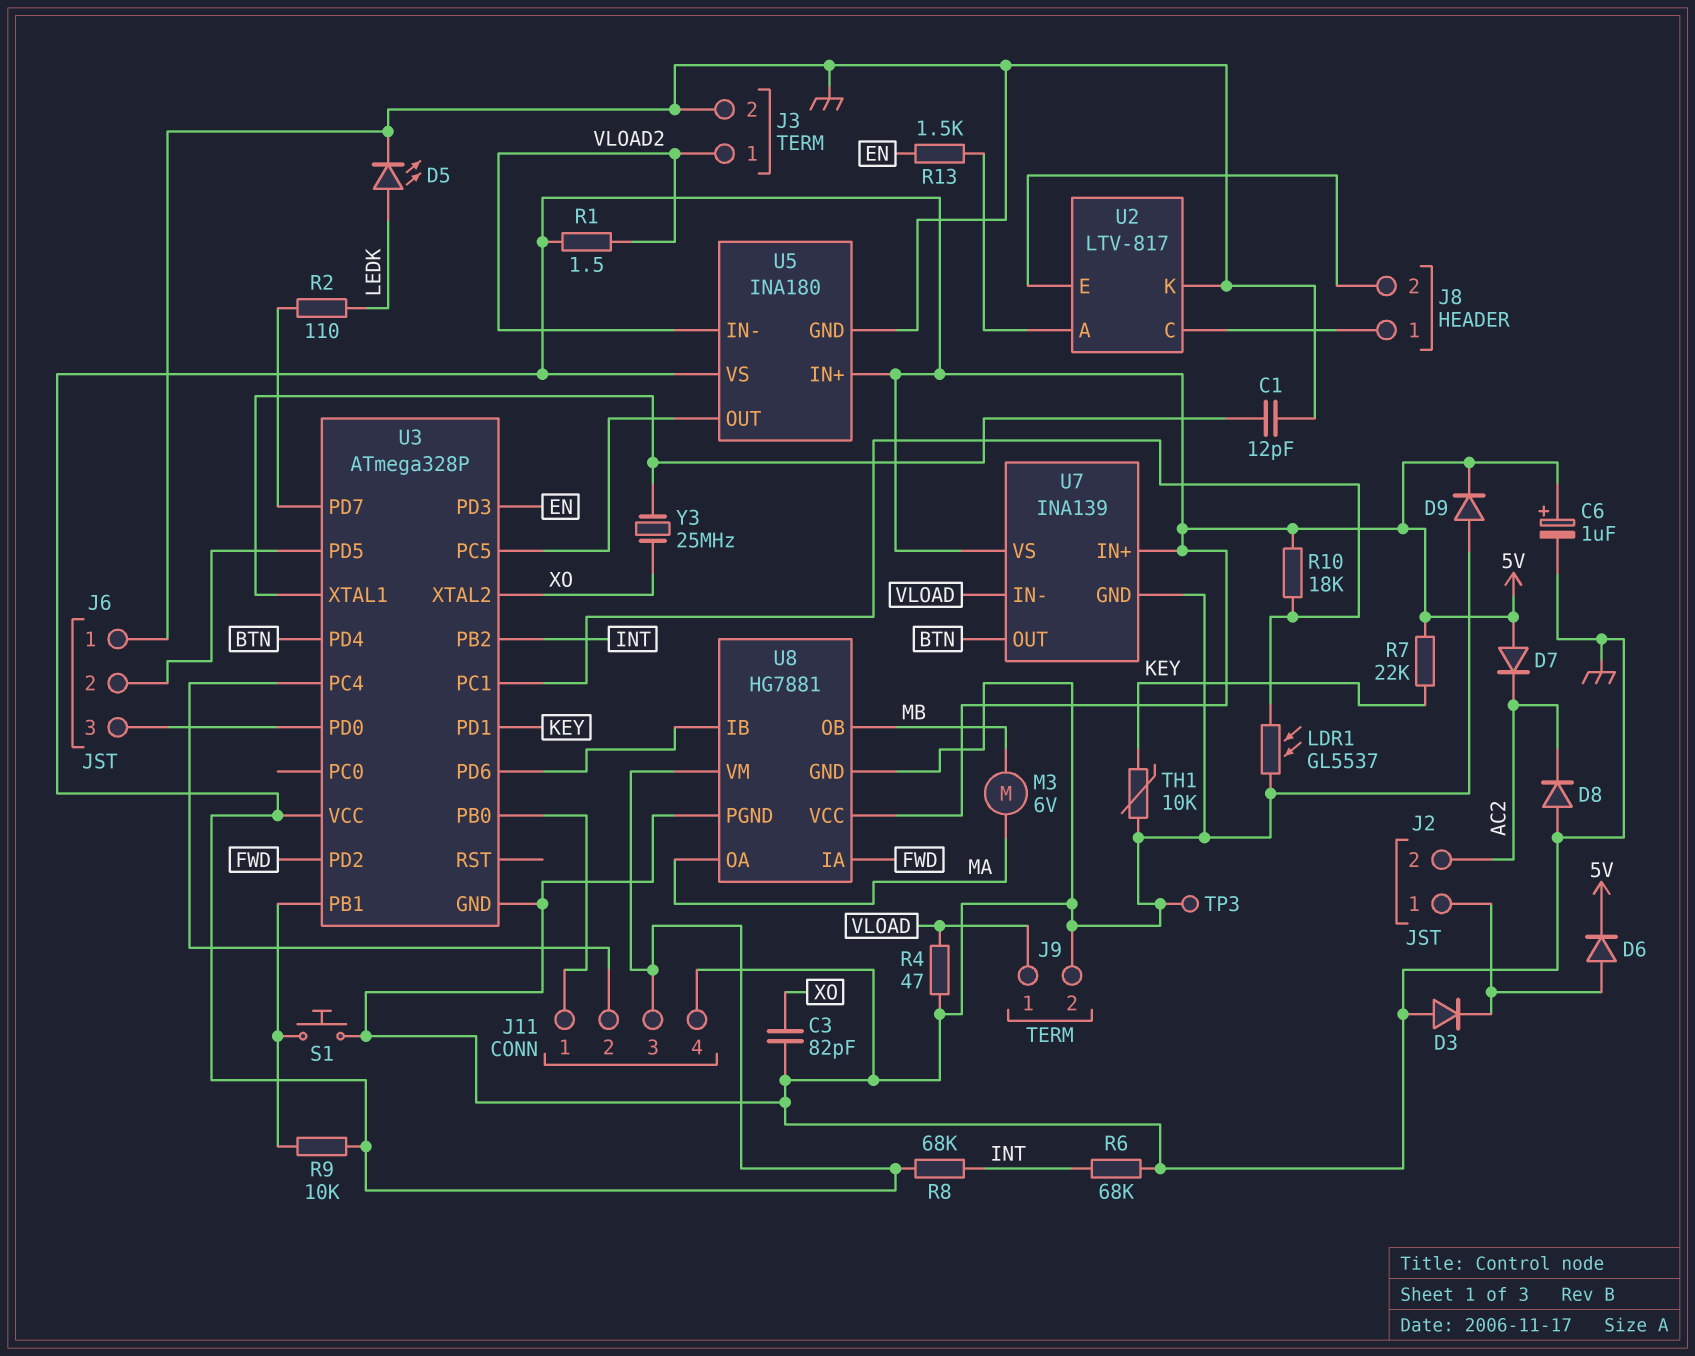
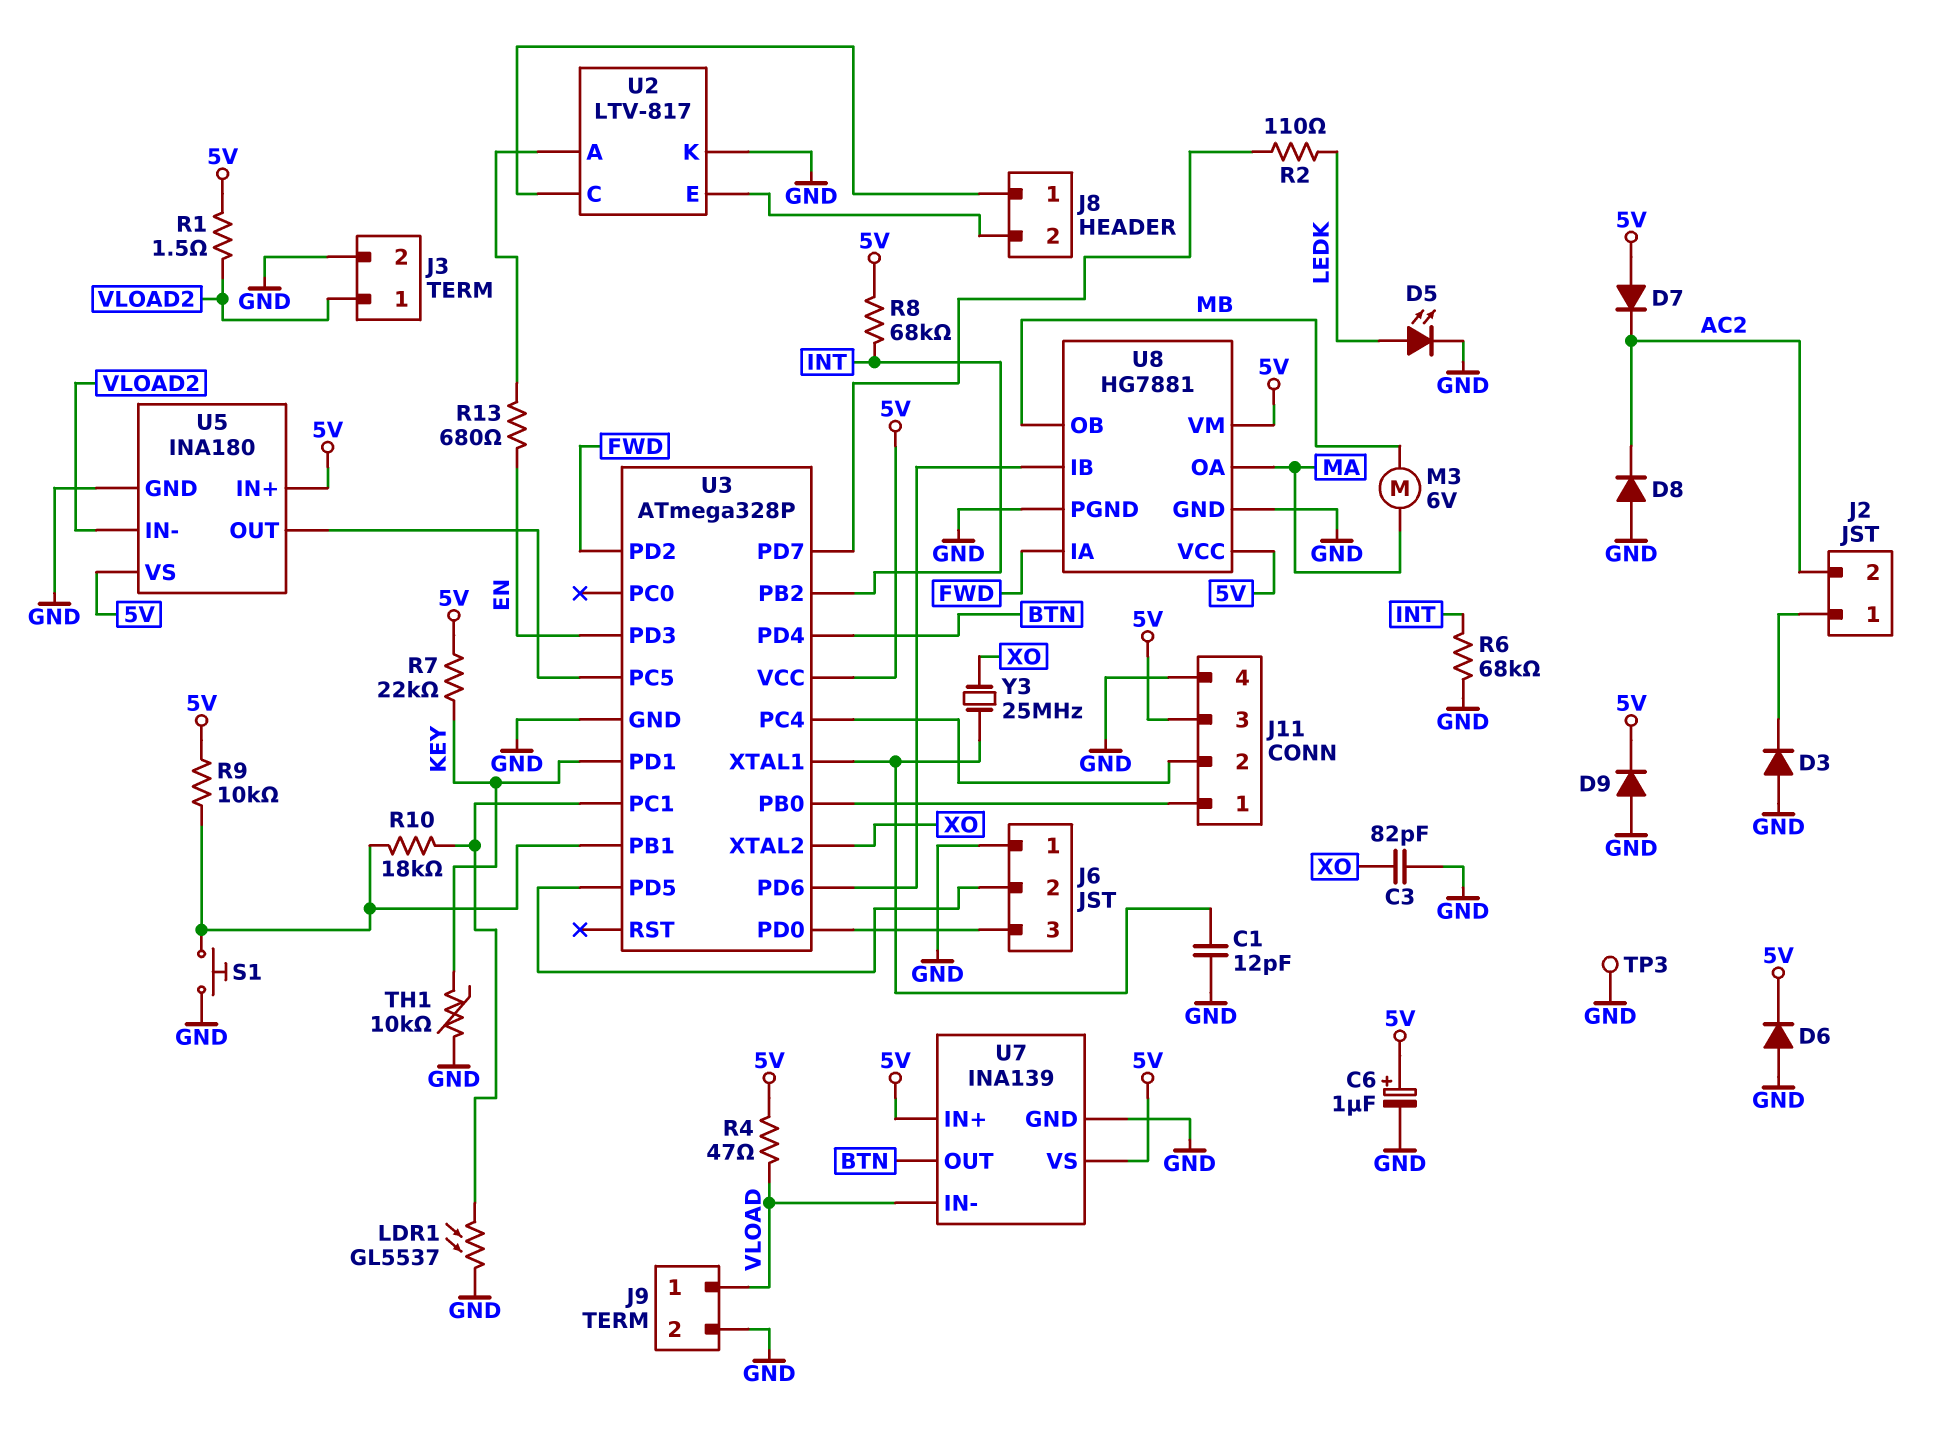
D6: diode (A J2/1, K 5V) -> diode (A GND, K 5V)
R4: 47 (GND, VLOAD) -> 47 (5V, VLOAD)
R10: 18k (5V, U3/PC1) -> 18k (U3/PB1, U3/PC1)
R13: 1.5k (EN, U2/A) -> 680 (EN, U2/A)

